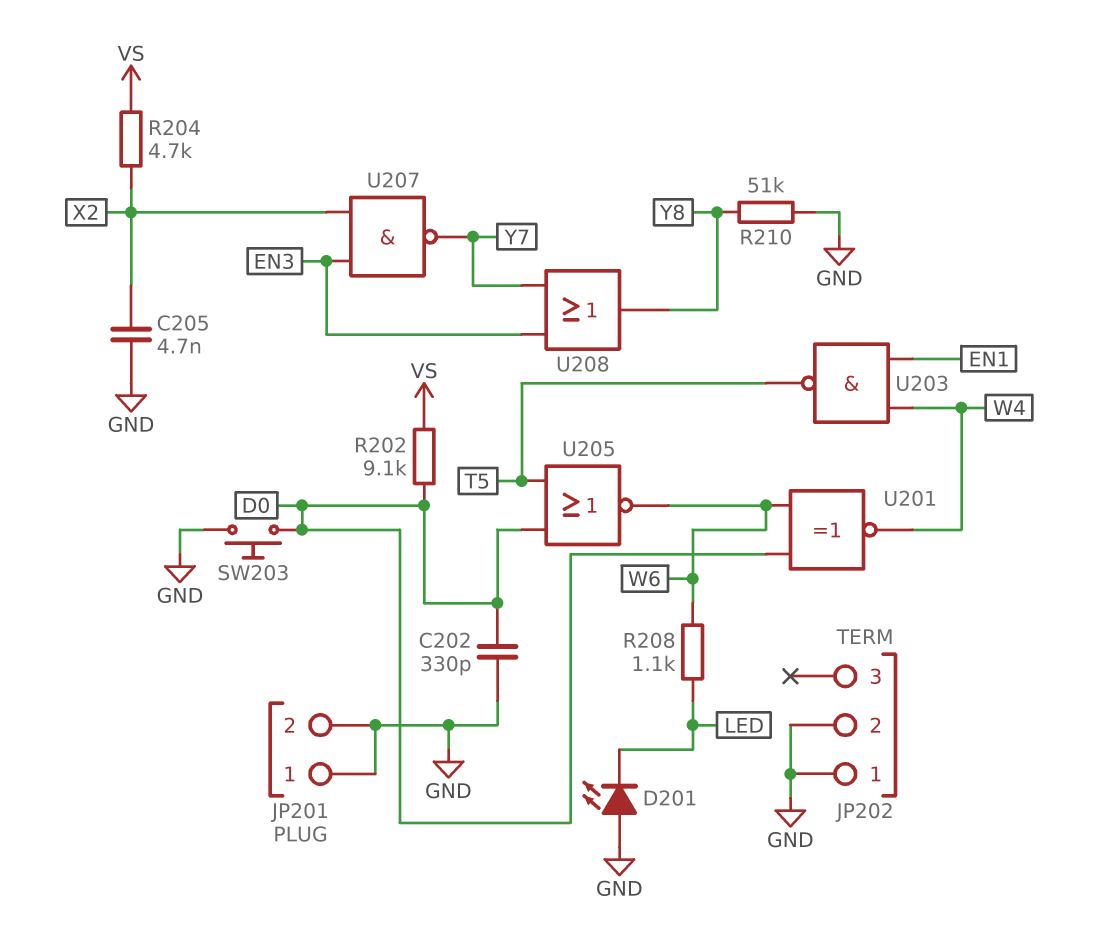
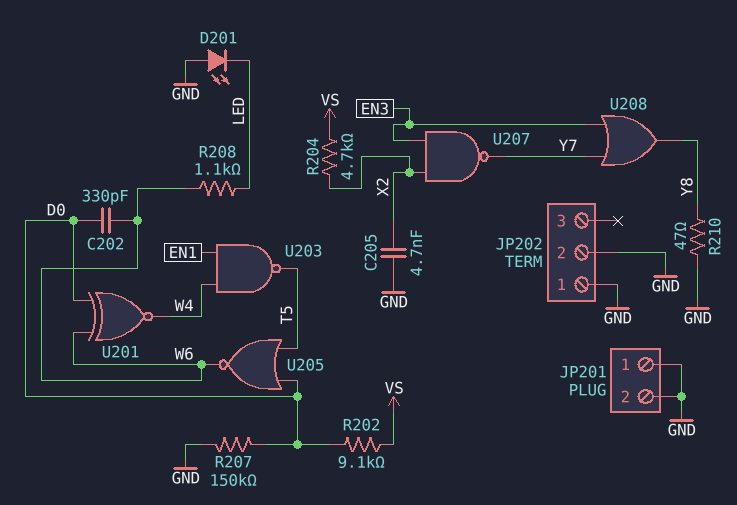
C202: 330pF (D0, GND) -> 330pF (D0, W6)
R207: none -> 150k (D0, GND)
R210: 51k (GND, Y8) -> 47 (GND, Y8)
SW203: button (D0, GND) -> none

